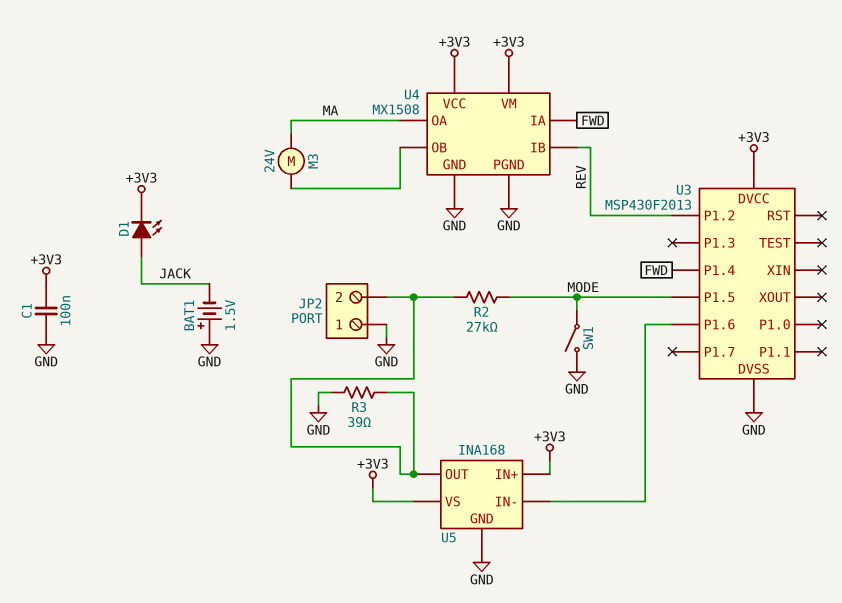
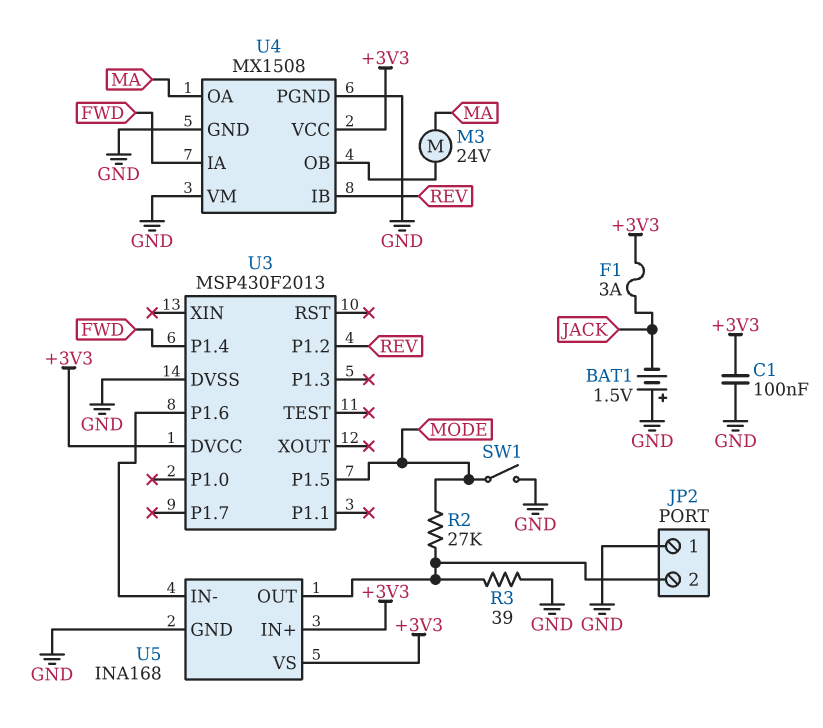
D1: LED (A JACK, K +3V3) -> none
F1: none -> 3A (+3V3, JACK)
U4 pin VM: +3V3 -> GND

